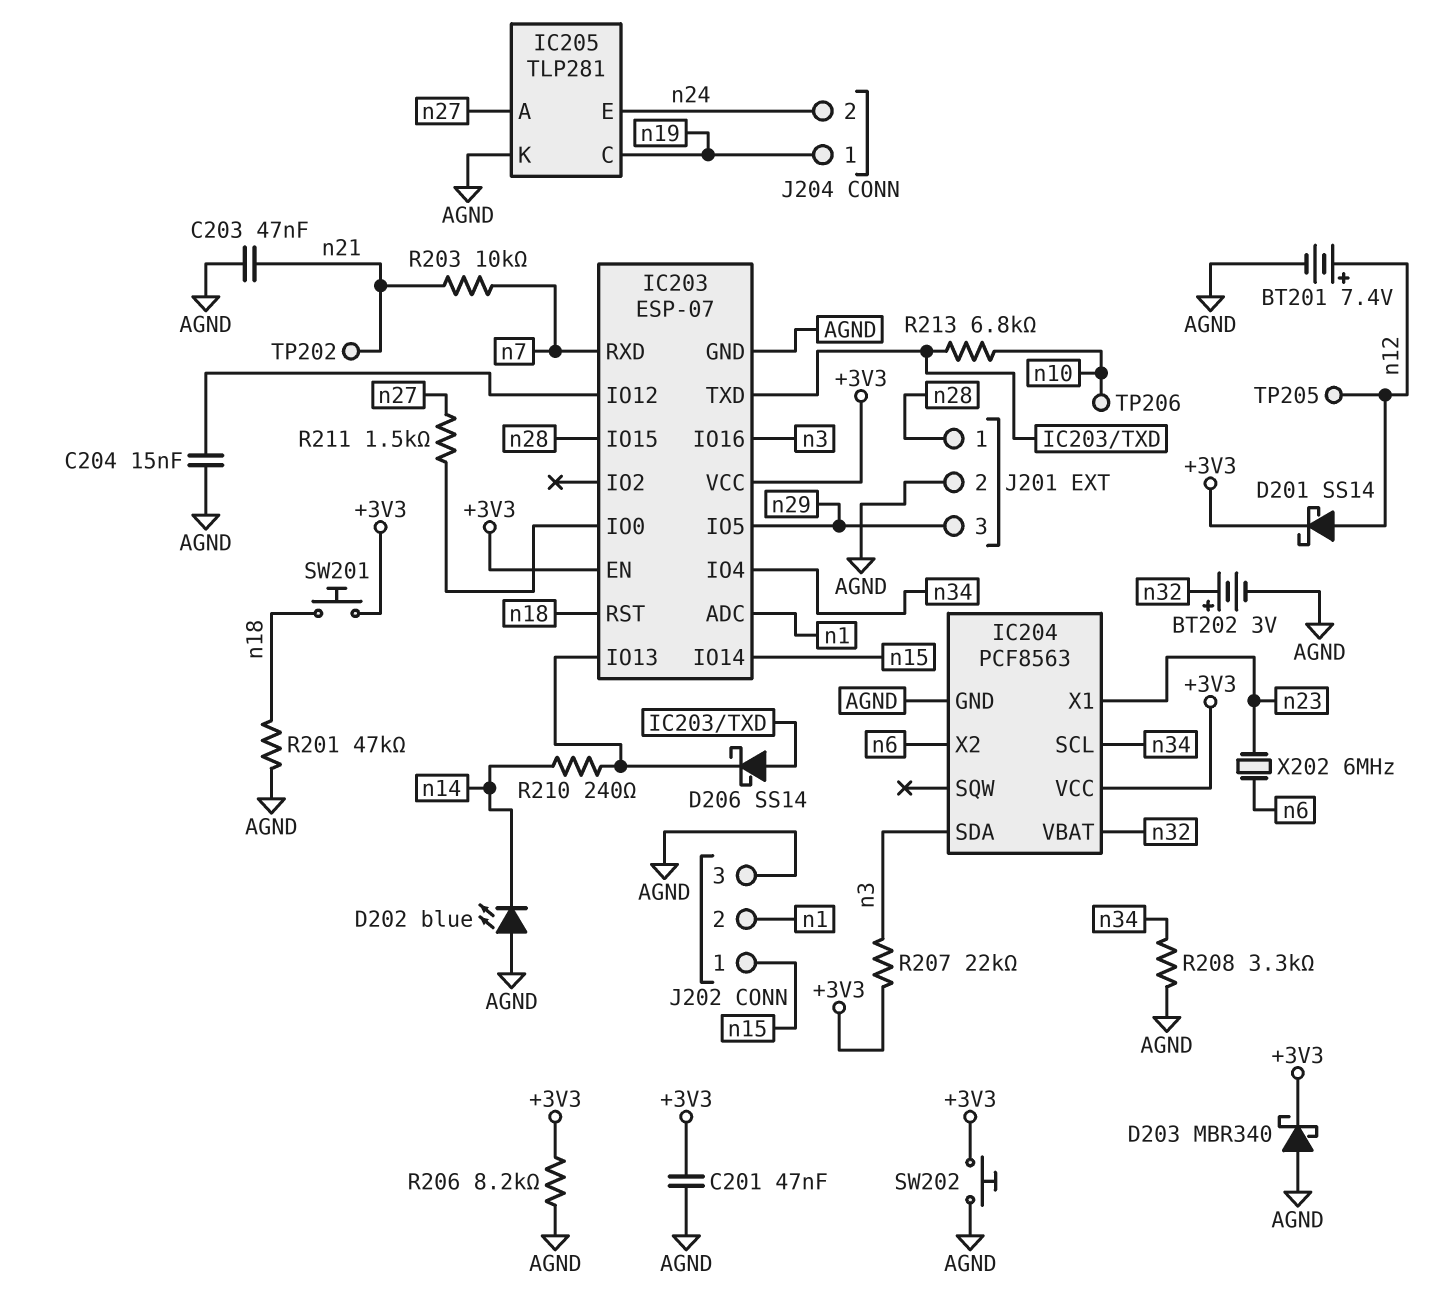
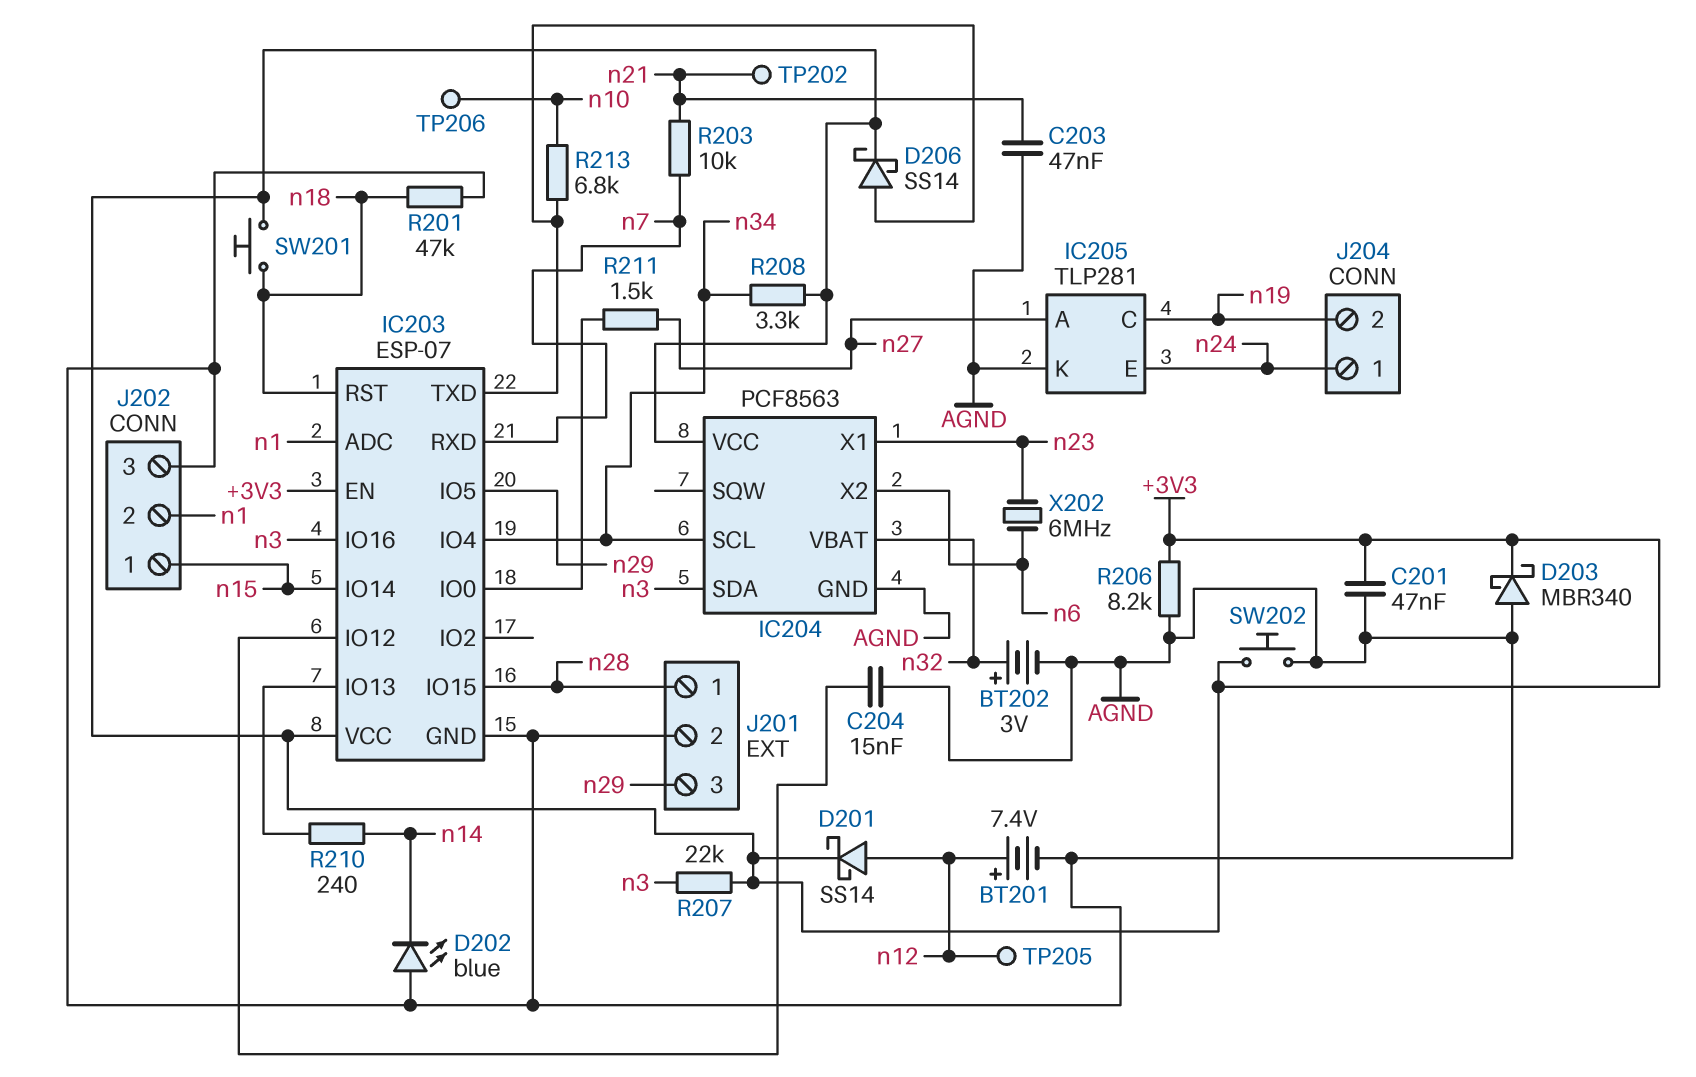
D206: schottky SS14 (A IC203/TXD, K IC203/IO13) -> schottky SS14 (A IC203/TXD, K +3V3)
J204 pin 1: n19 -> n24
J204 pin 2: n24 -> n19
R208: 3.3k (AGND, n34) -> 3.3k (+3V3, n34)

